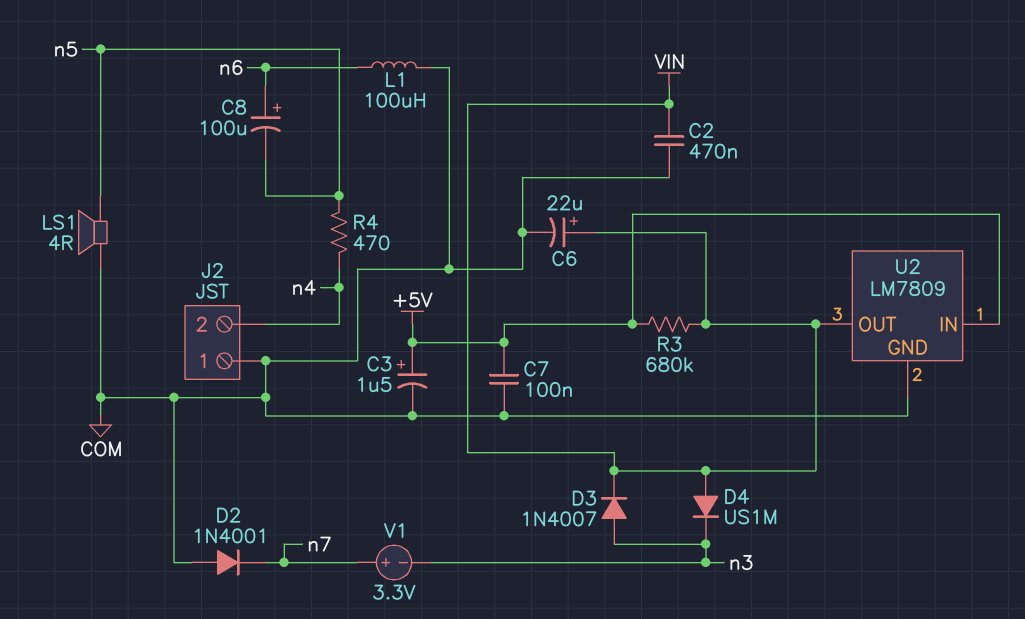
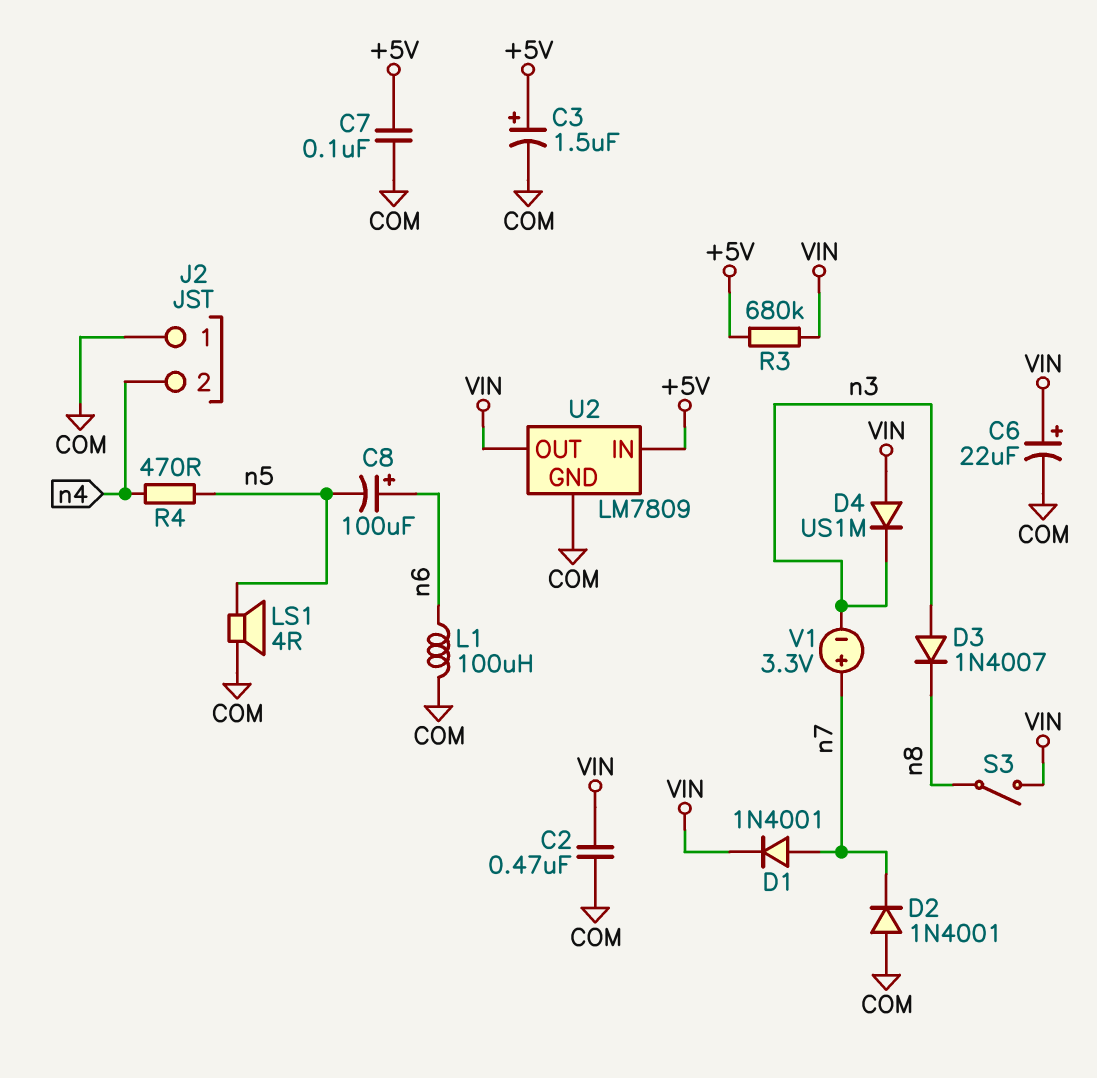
D1: none -> diode 1N4001 (A n7, K VIN)
D3: diode 1N4007 (A n3, K VIN) -> diode 1N4007 (A n3, K n8)
S3: none -> switch (VIN, n8)

